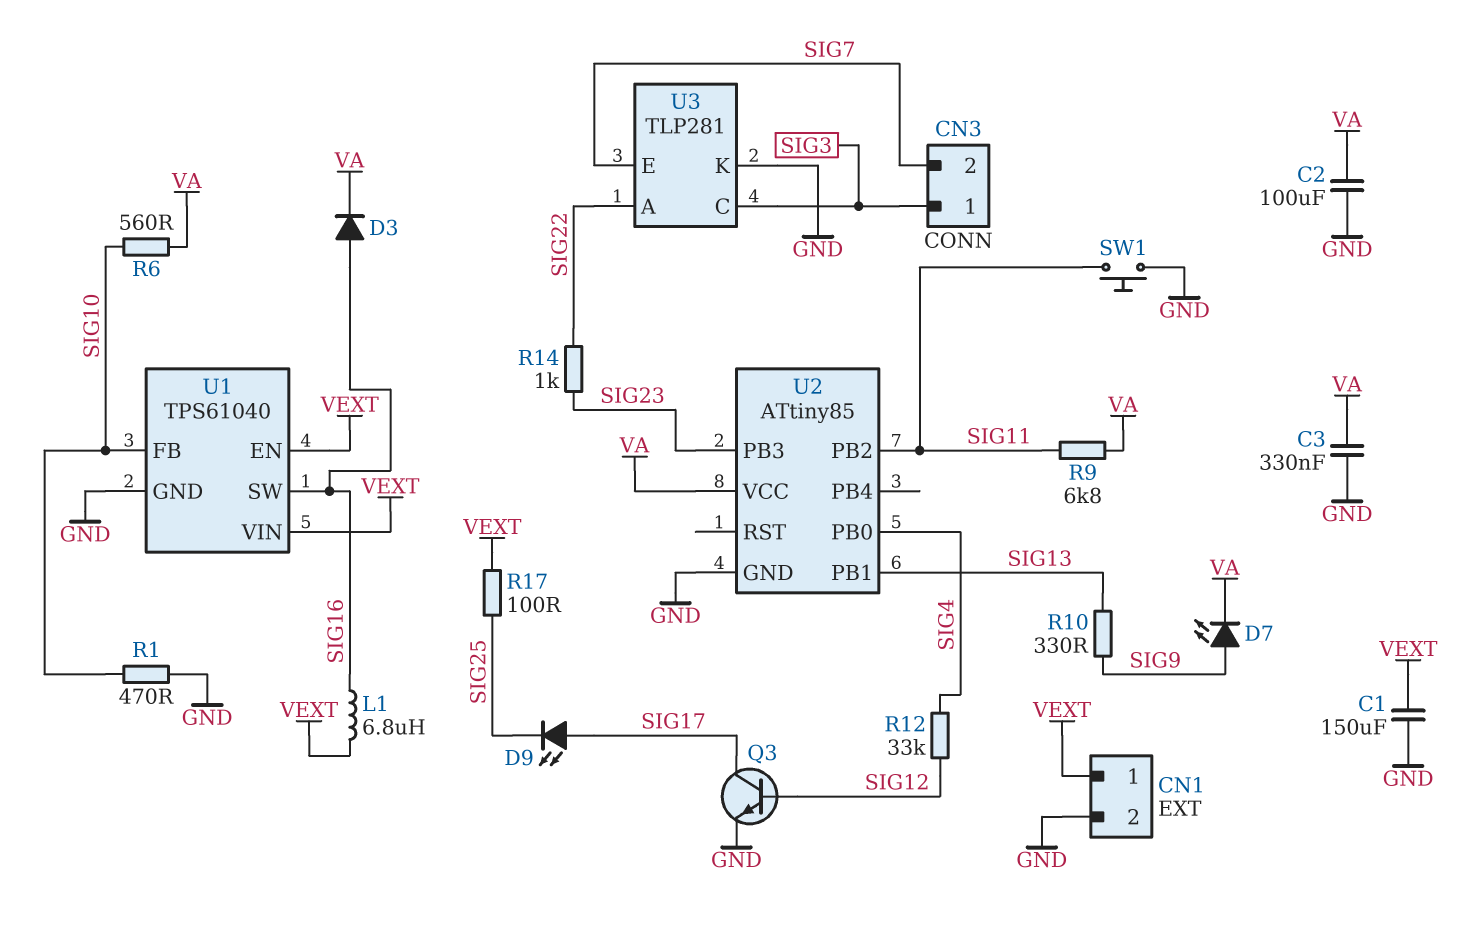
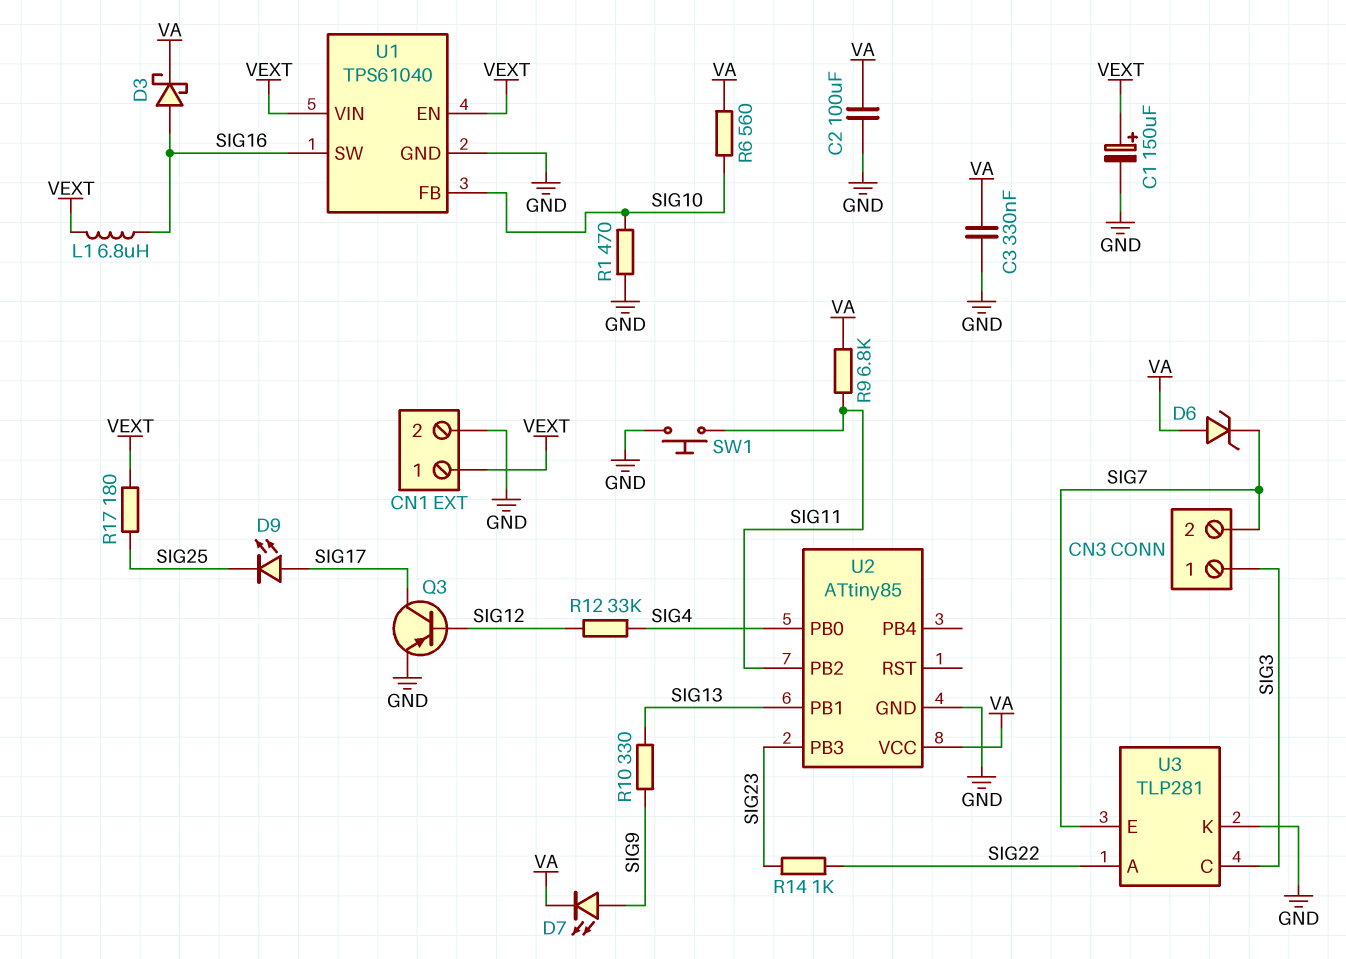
C1: 150uF (GND, VEXT) -> 150uF (plus VEXT, minus GND)
D3: diode (A SIG16, K VA) -> schottky (A SIG16, K VA)
D6: none -> zener (A VA, K SIG7)
Q3: NPN (B SIG12, C SIG17, E GND) -> PNP (B SIG12, C SIG17, E GND)
R17: 100 (SIG25, VEXT) -> 180 (SIG25, VEXT)

